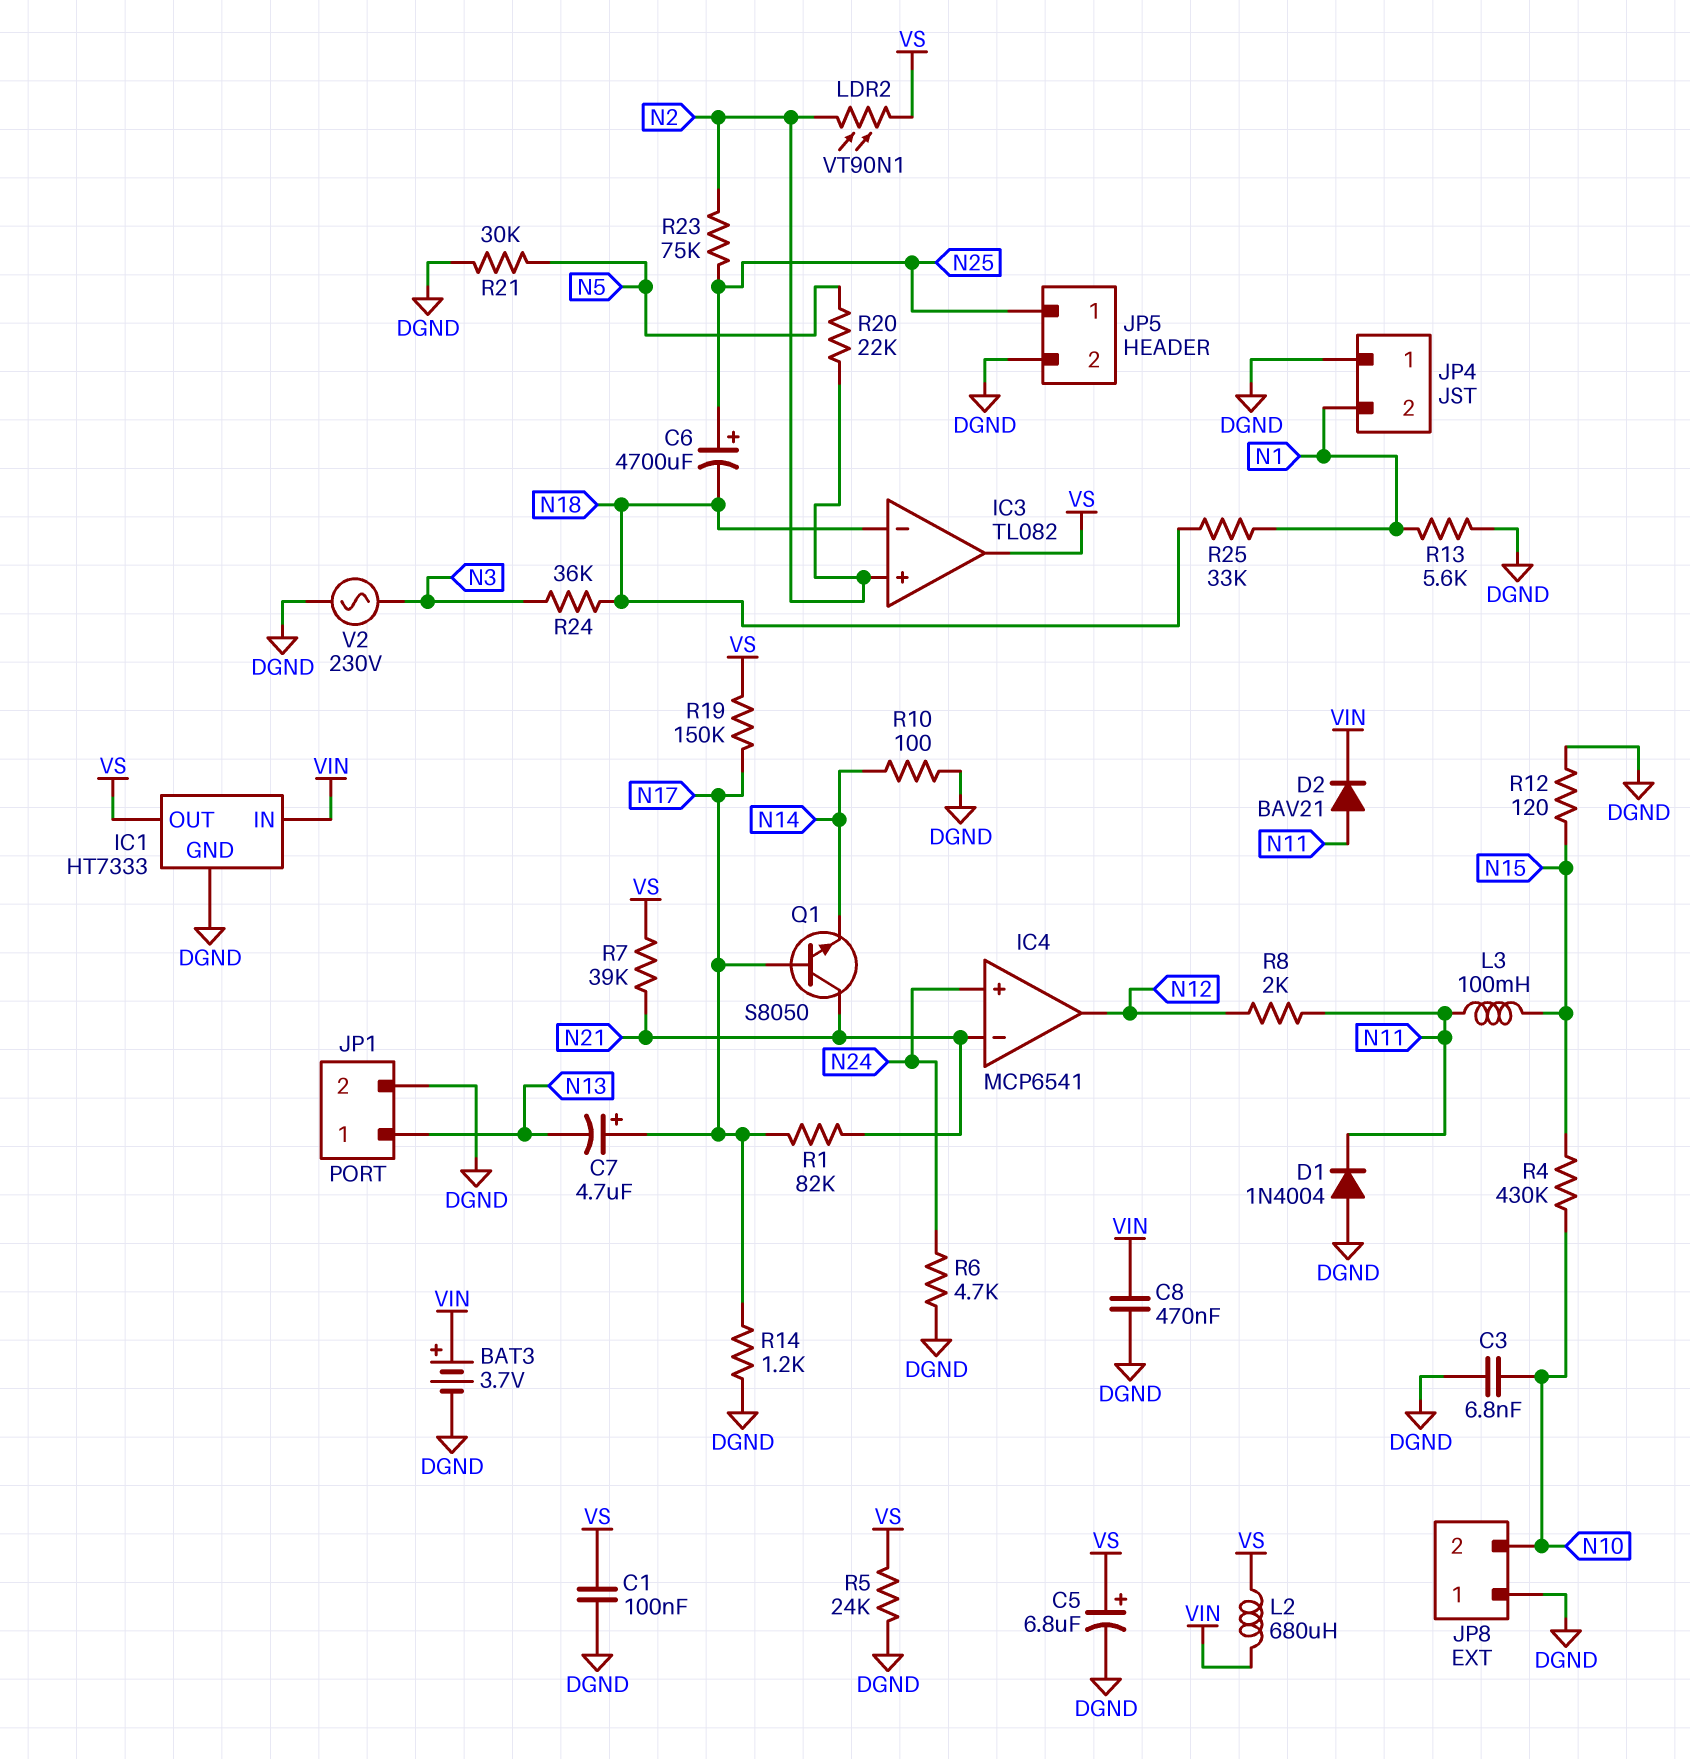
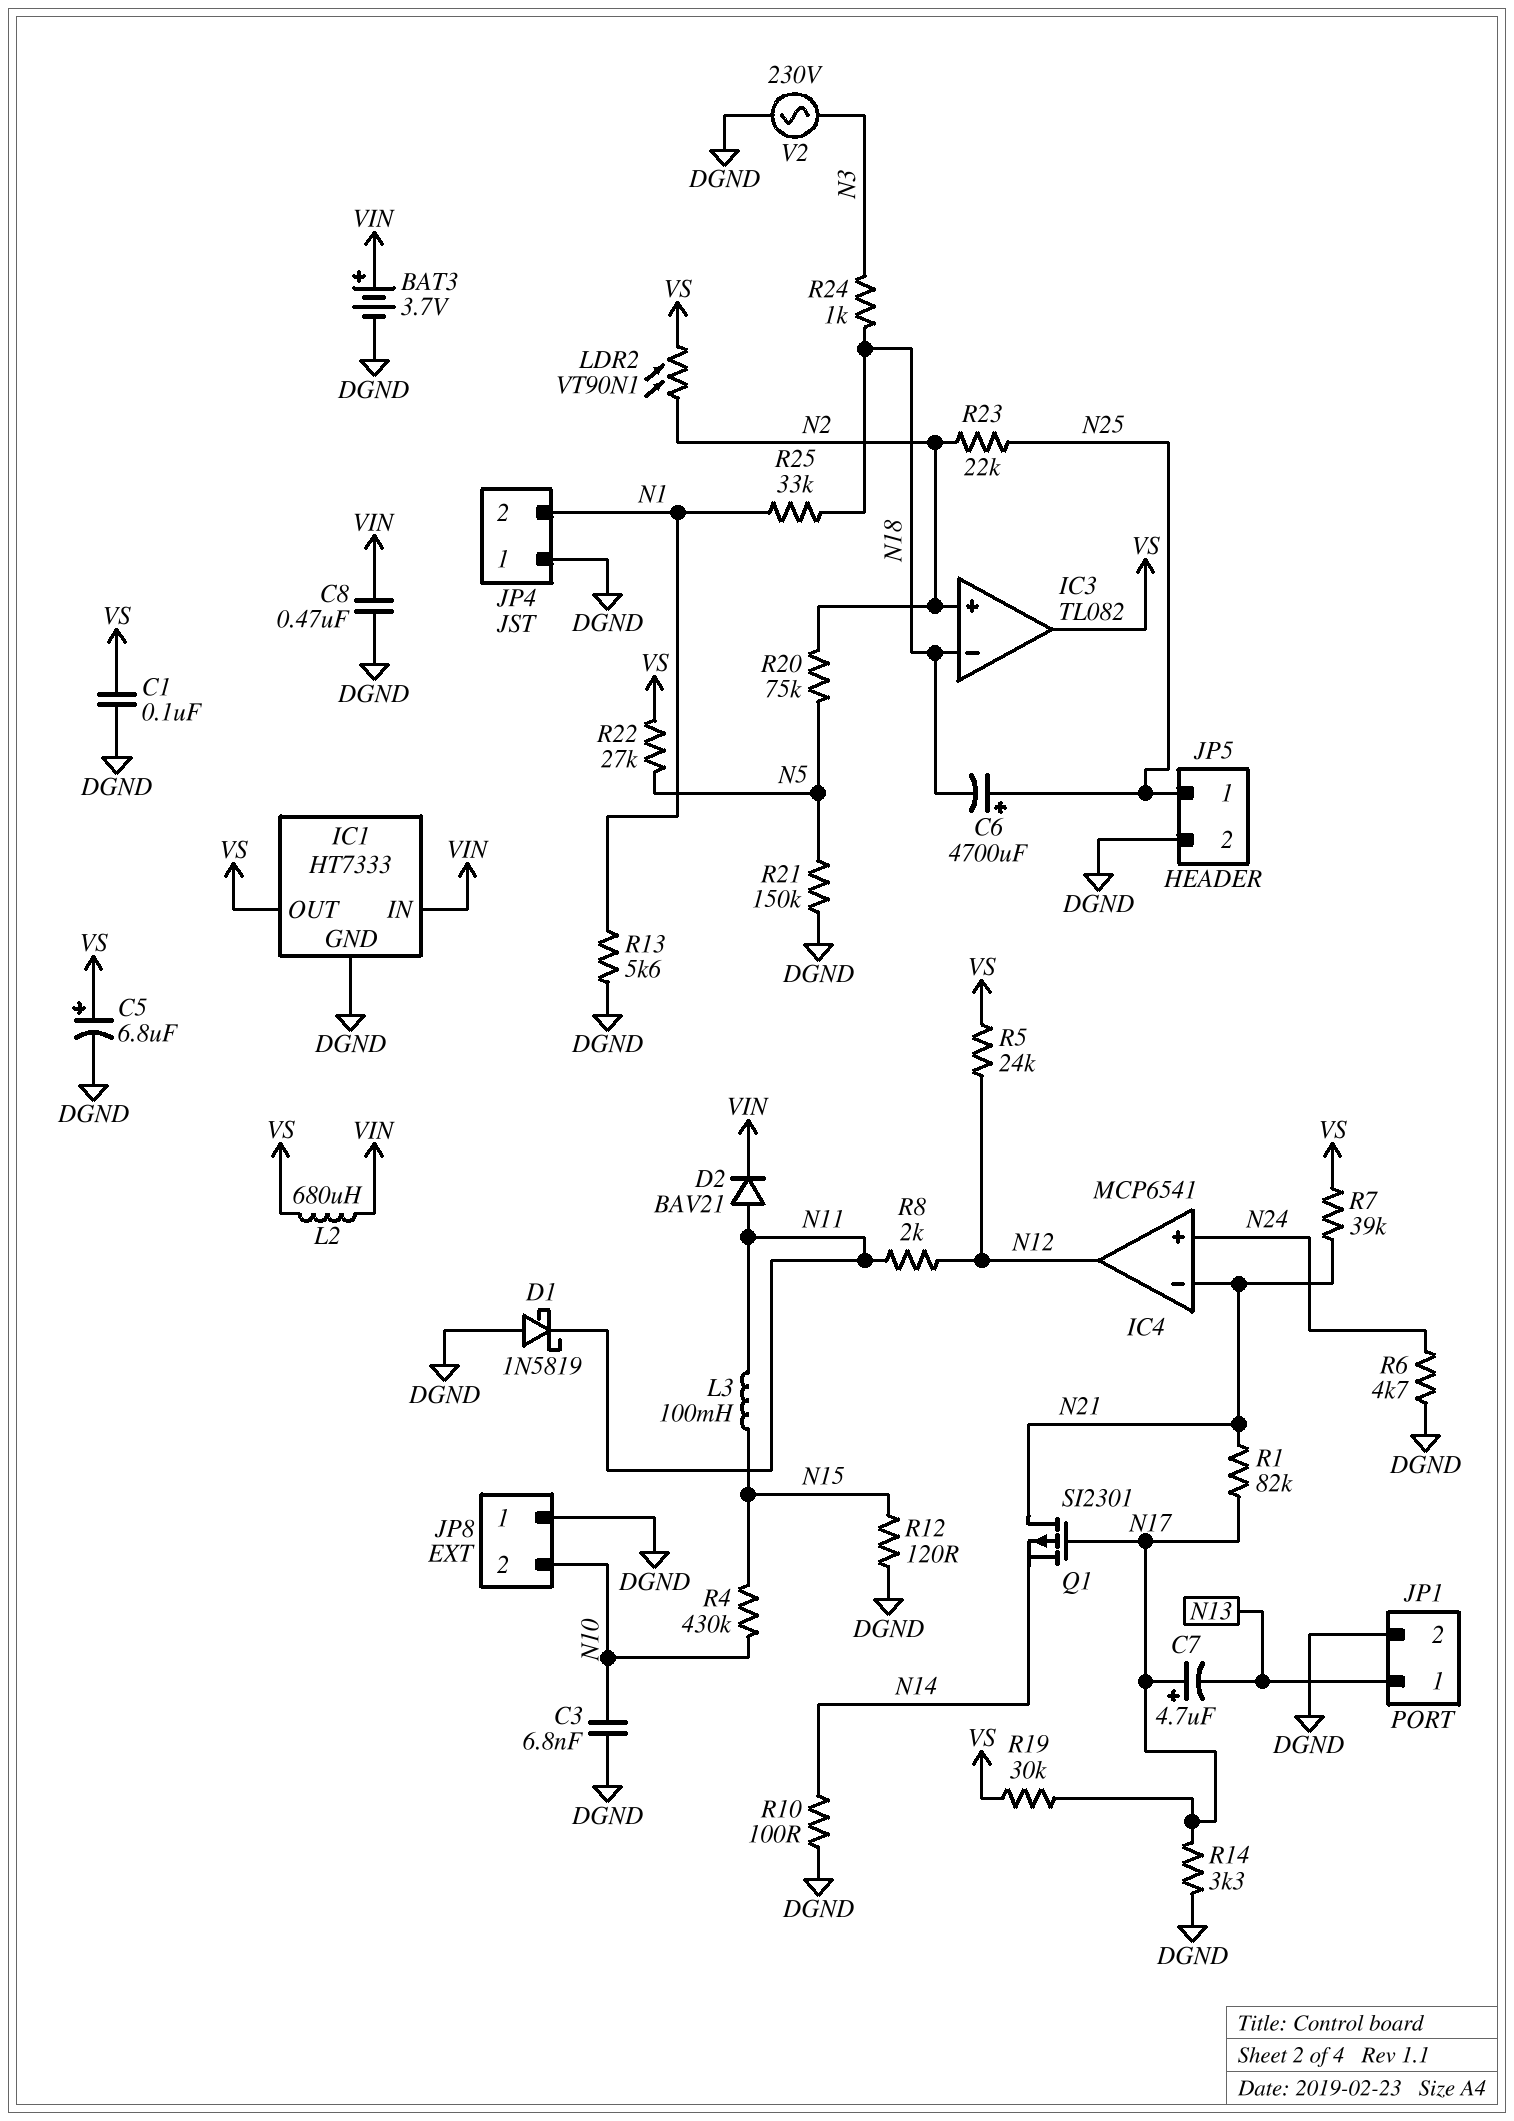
D1: diode 1N4004 (A DGND, K N11) -> schottky 1N5819 (A DGND, K N11)
Q1: NPN S8050 (B N17, C N21, E N14) -> PMOS SI2301 (G N17, D N21, S N14)
R5: 24k (DGND, VS) -> 24k (N12, VS)
R14: 1.2k (DGND, N17) -> 3.3k (DGND, N17)
R19: 150k (N17, VS) -> 30k (N17, VS)
R20: 22k (N2, N5) -> 75k (N2, N5)
R21: 30k (DGND, N5) -> 150k (DGND, N5)
R22: none -> 27k (N5, VS)
R23: 75k (N2, N25) -> 22k (N2, N25)
R24: 36k (N3, N18) -> 1k (N3, N18)

